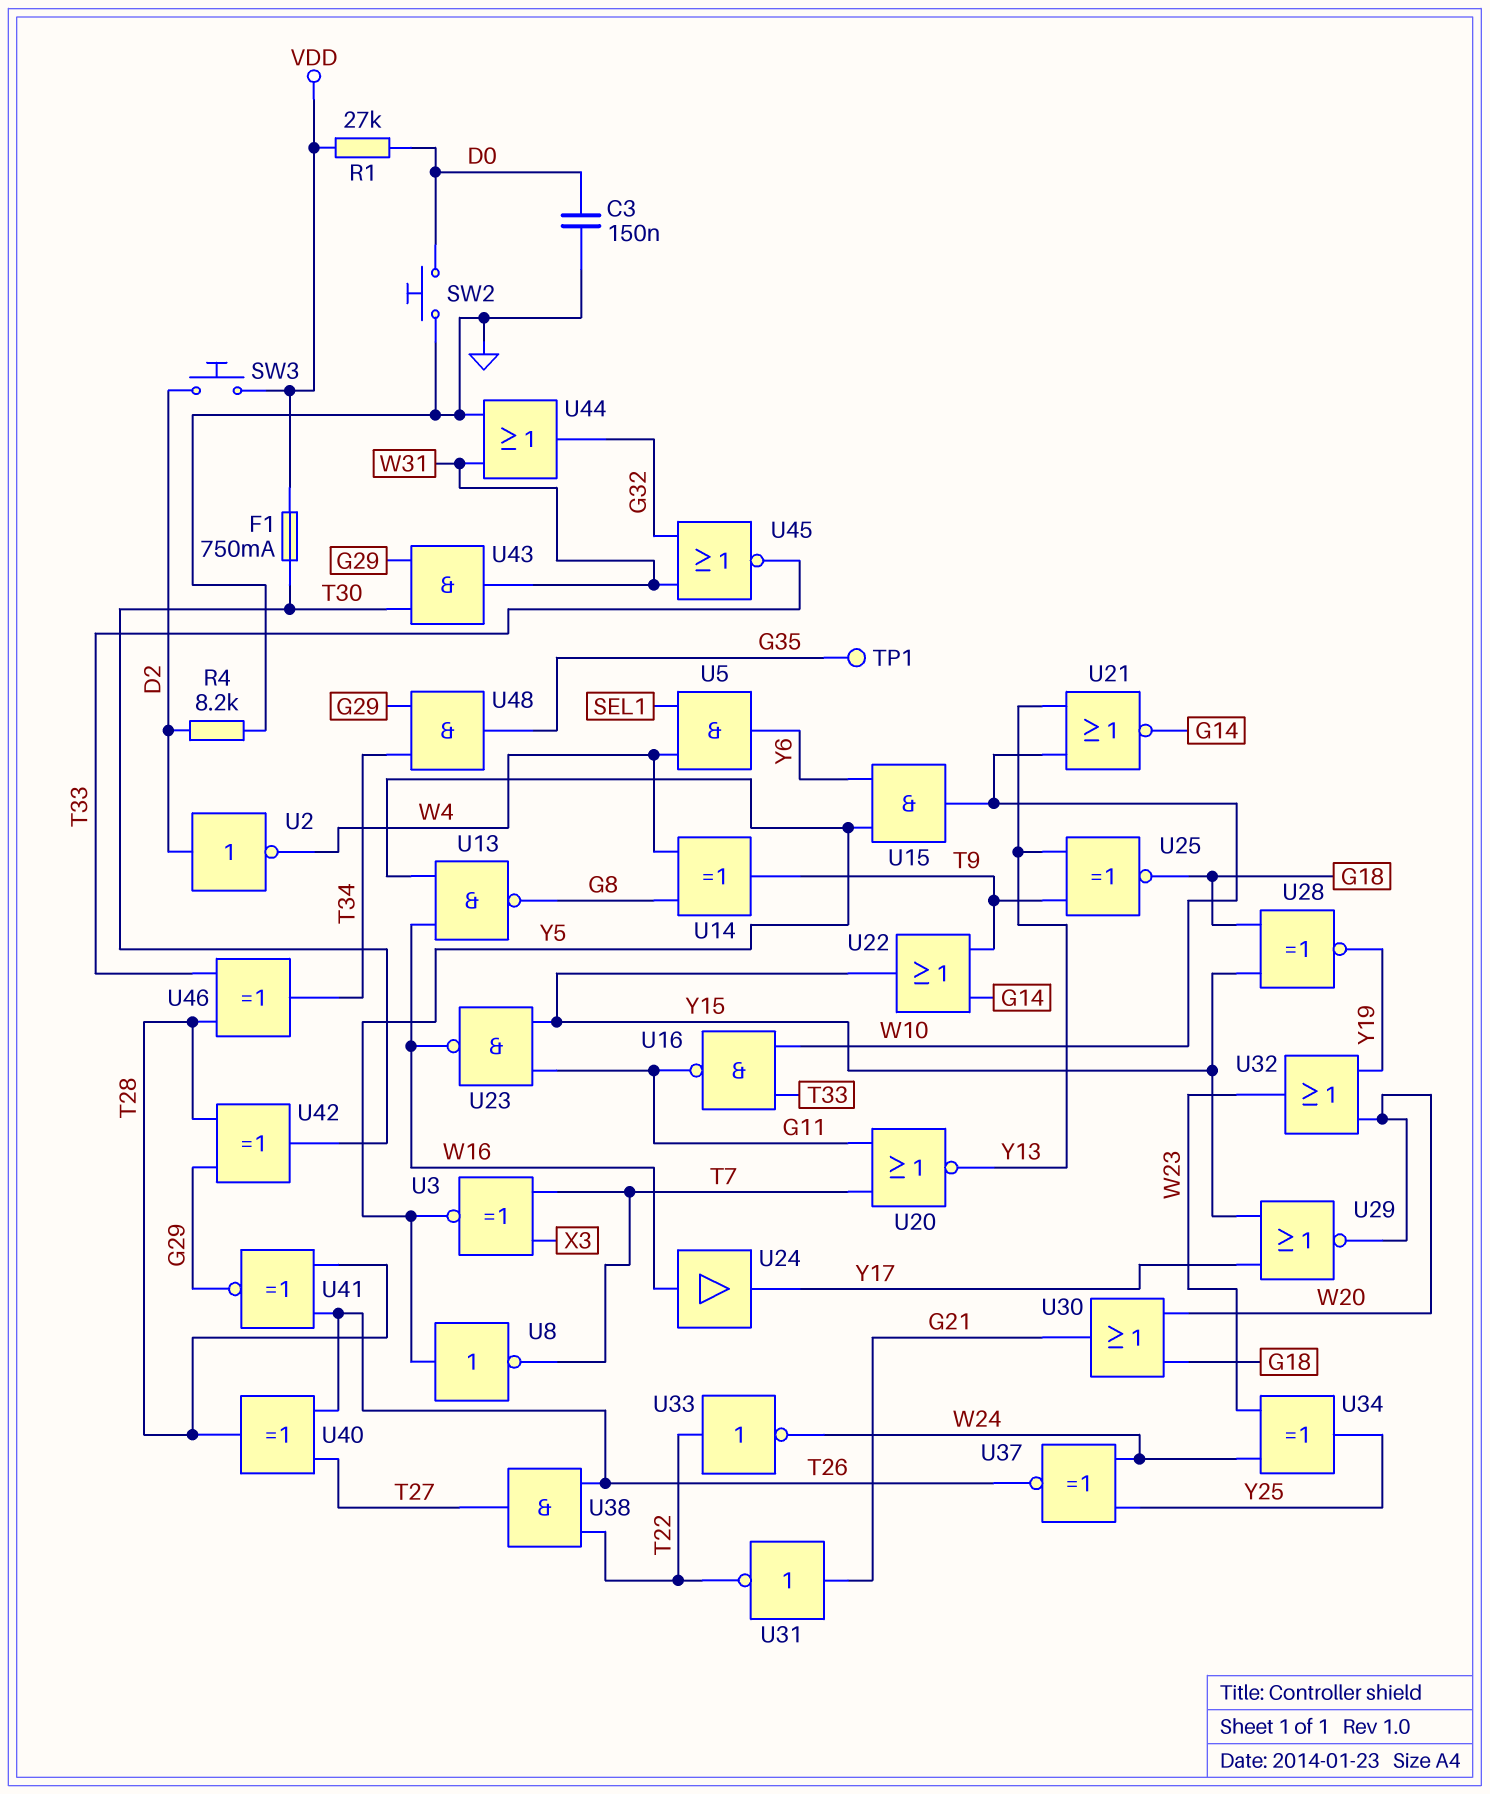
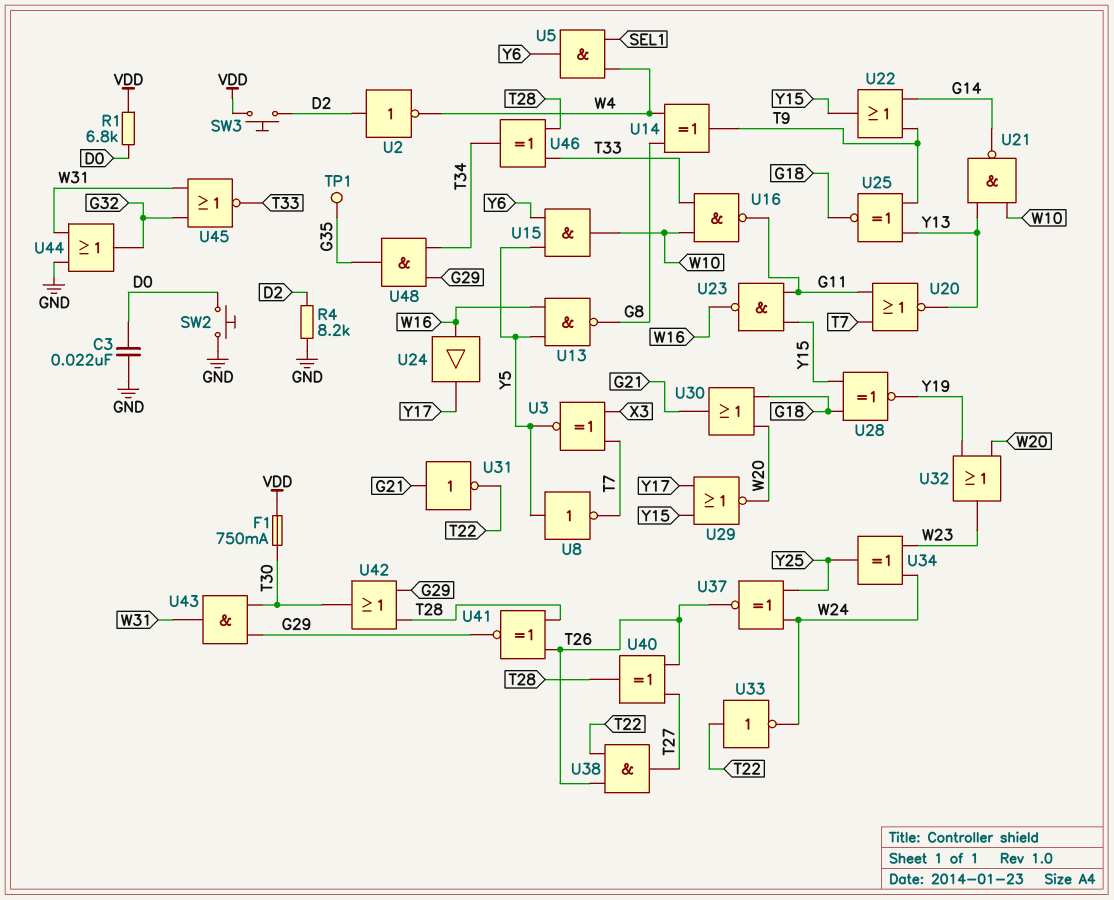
C3: 150nF (D0, GND) -> 22nF (D0, GND)
R1: 27k (D0, VDD) -> 6.8k (D0, VDD)
U21: NOR (in W10, in Y13, out G14) -> NAND (in W10, in Y13, out G14)
U42: XOR (in G29, in T28, out T30) -> OR (in G29, in T28, out T30)

